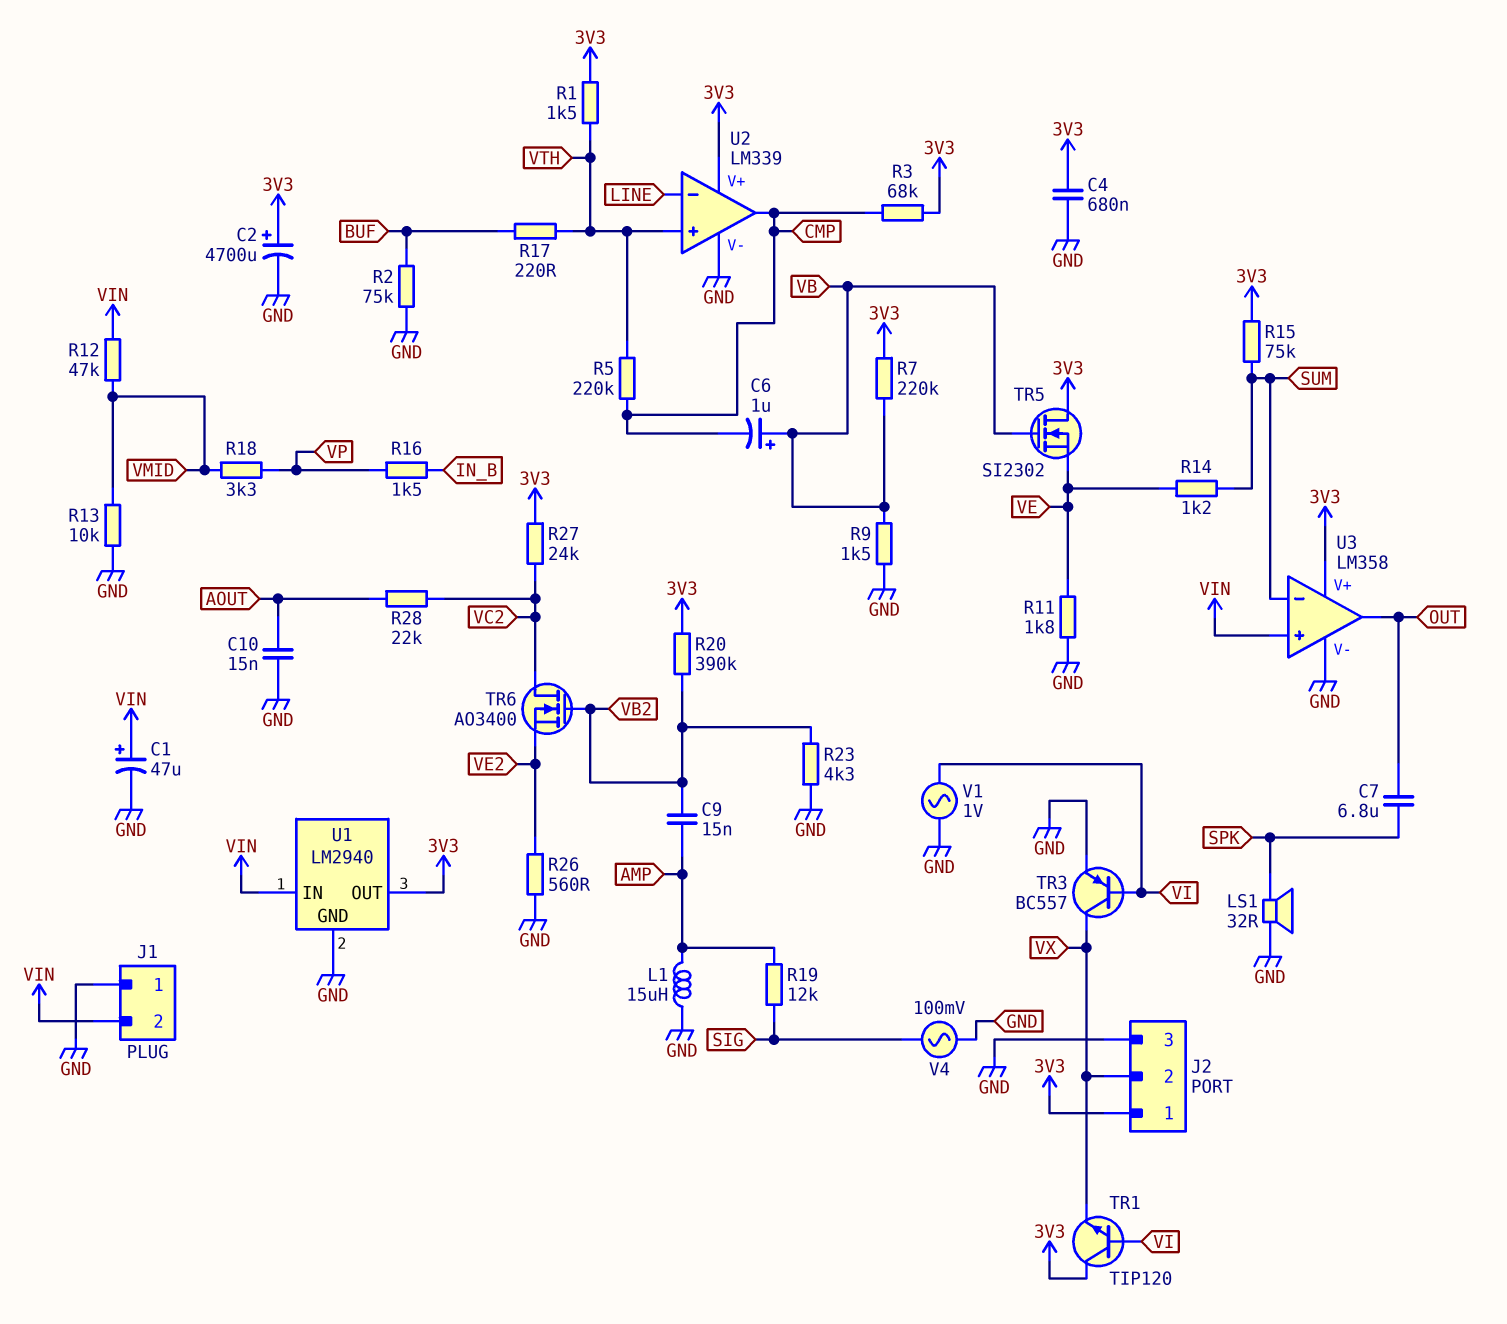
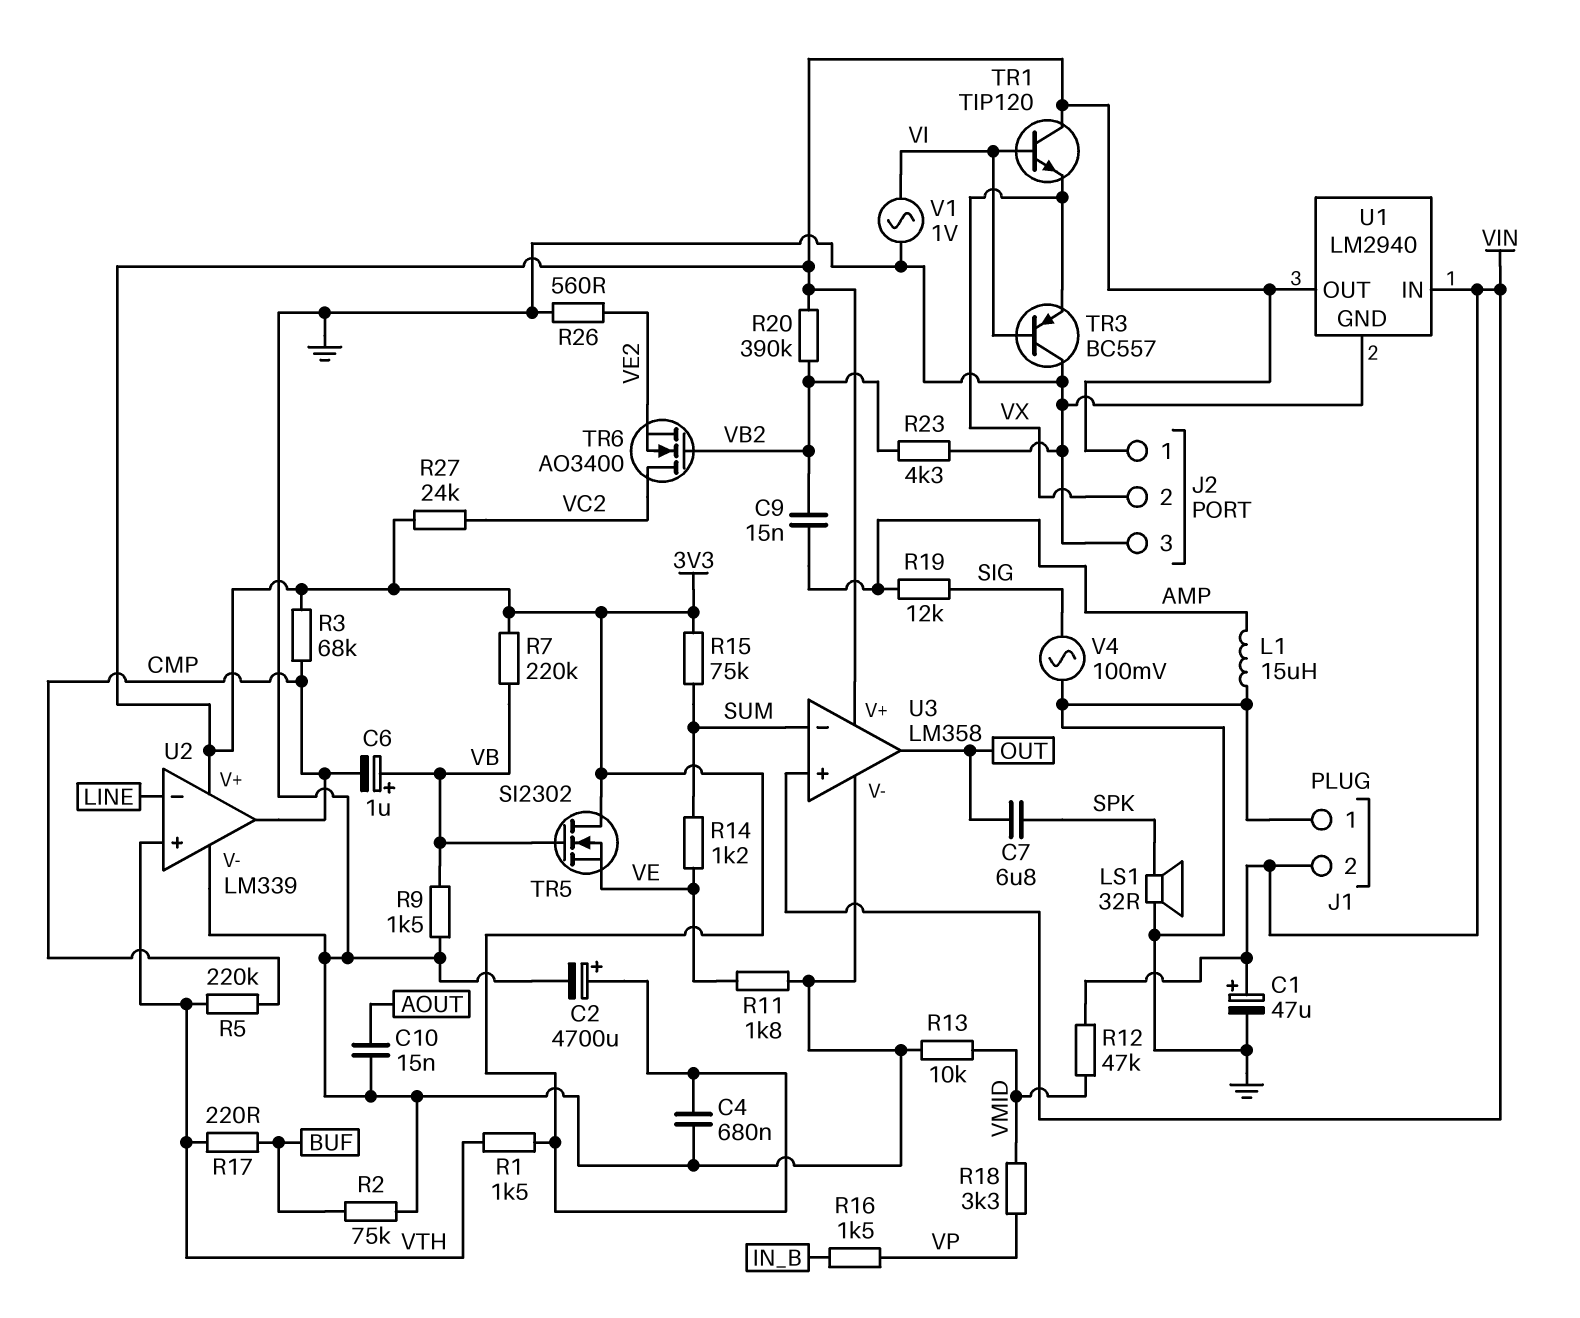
R28: 22k (AOUT, VC2) -> none
TR3: PNP BC557 (B VI, C VX, E GND) -> PNP BC557 (B VI, C GND, E VX)

